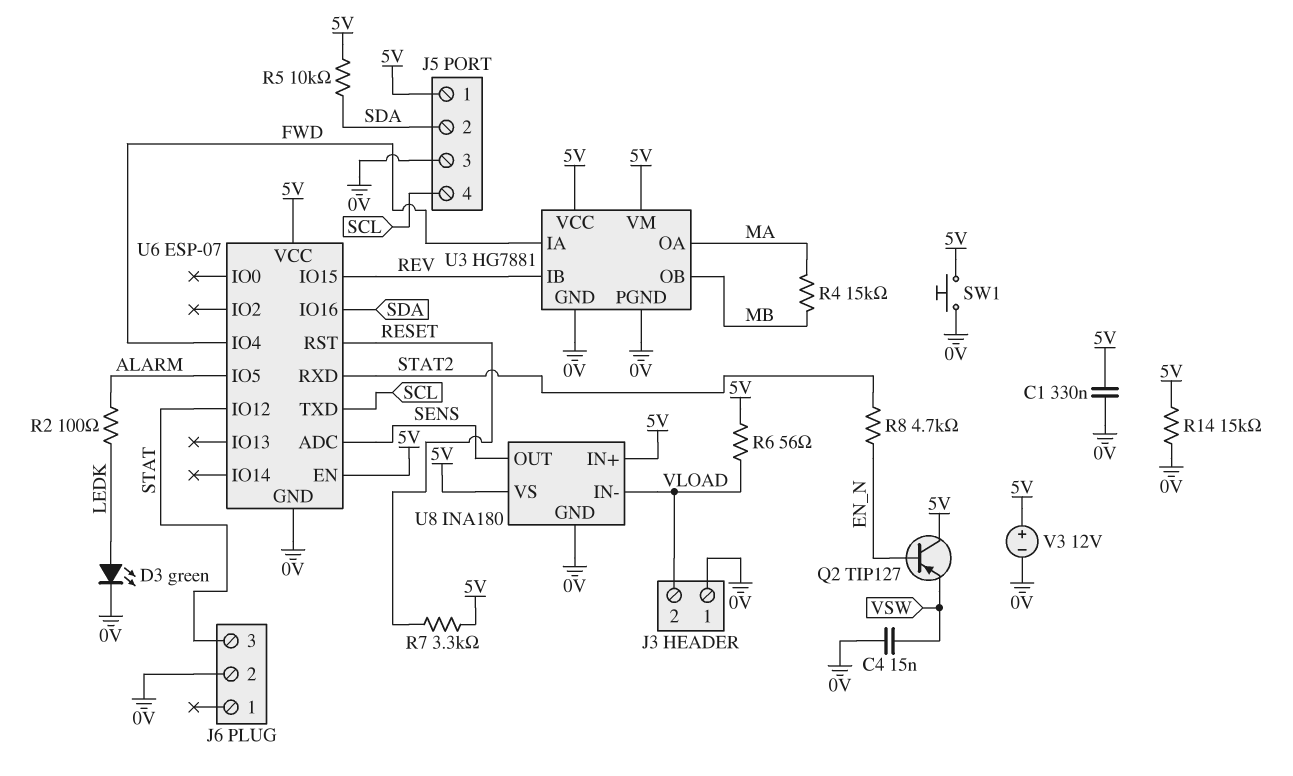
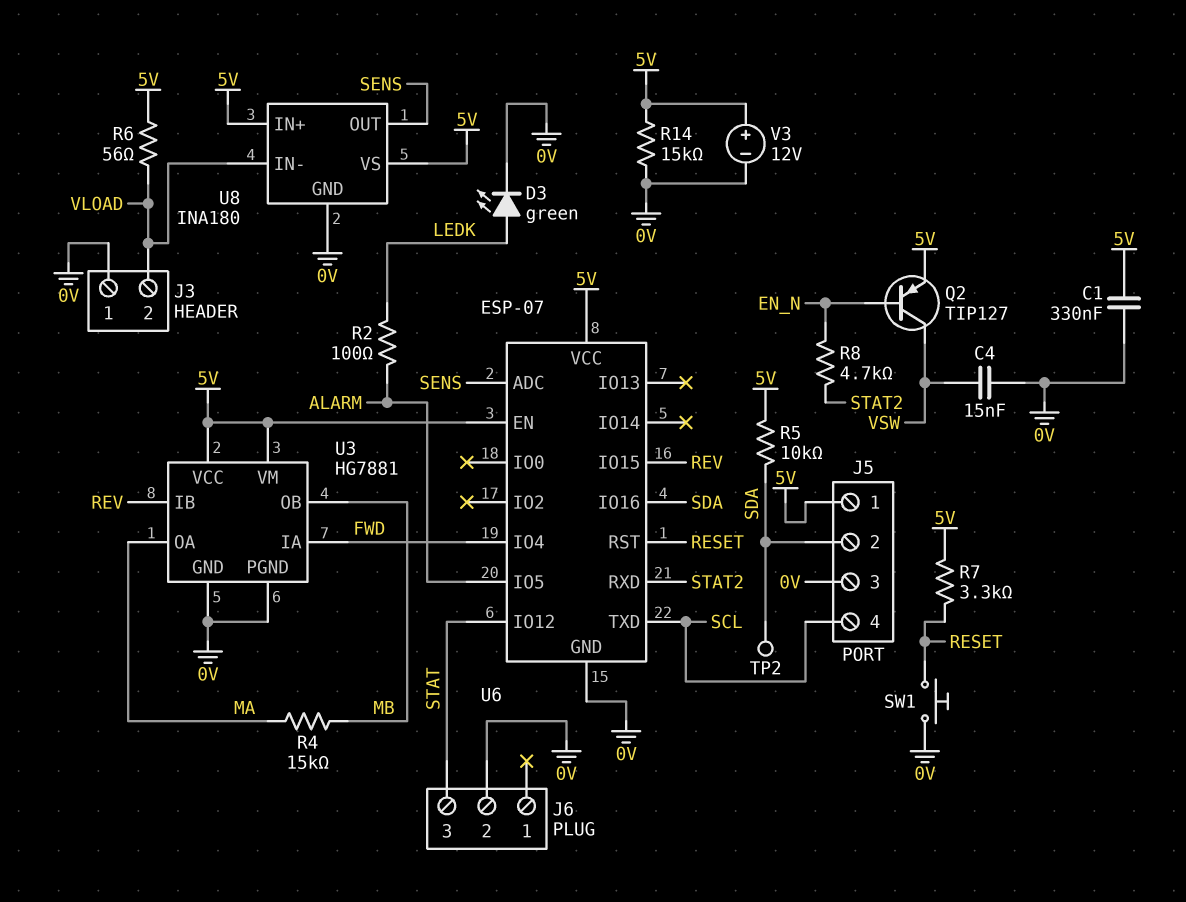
Q2: PNP TIP127 (B EN_N, C 5V, E VSW) -> PNP TIP127 (B EN_N, C VSW, E 5V)
SW1: button (0V, 5V) -> button (0V, RESET)
TP2: none -> test point (SDA)

